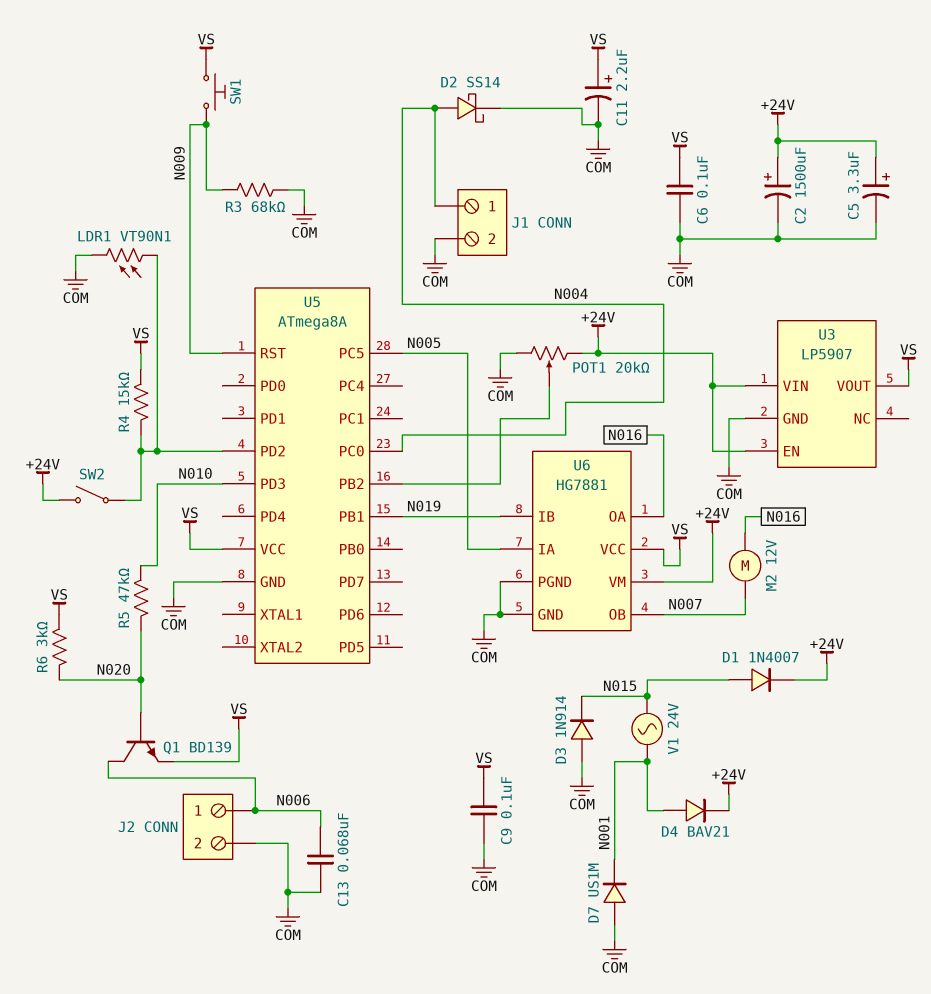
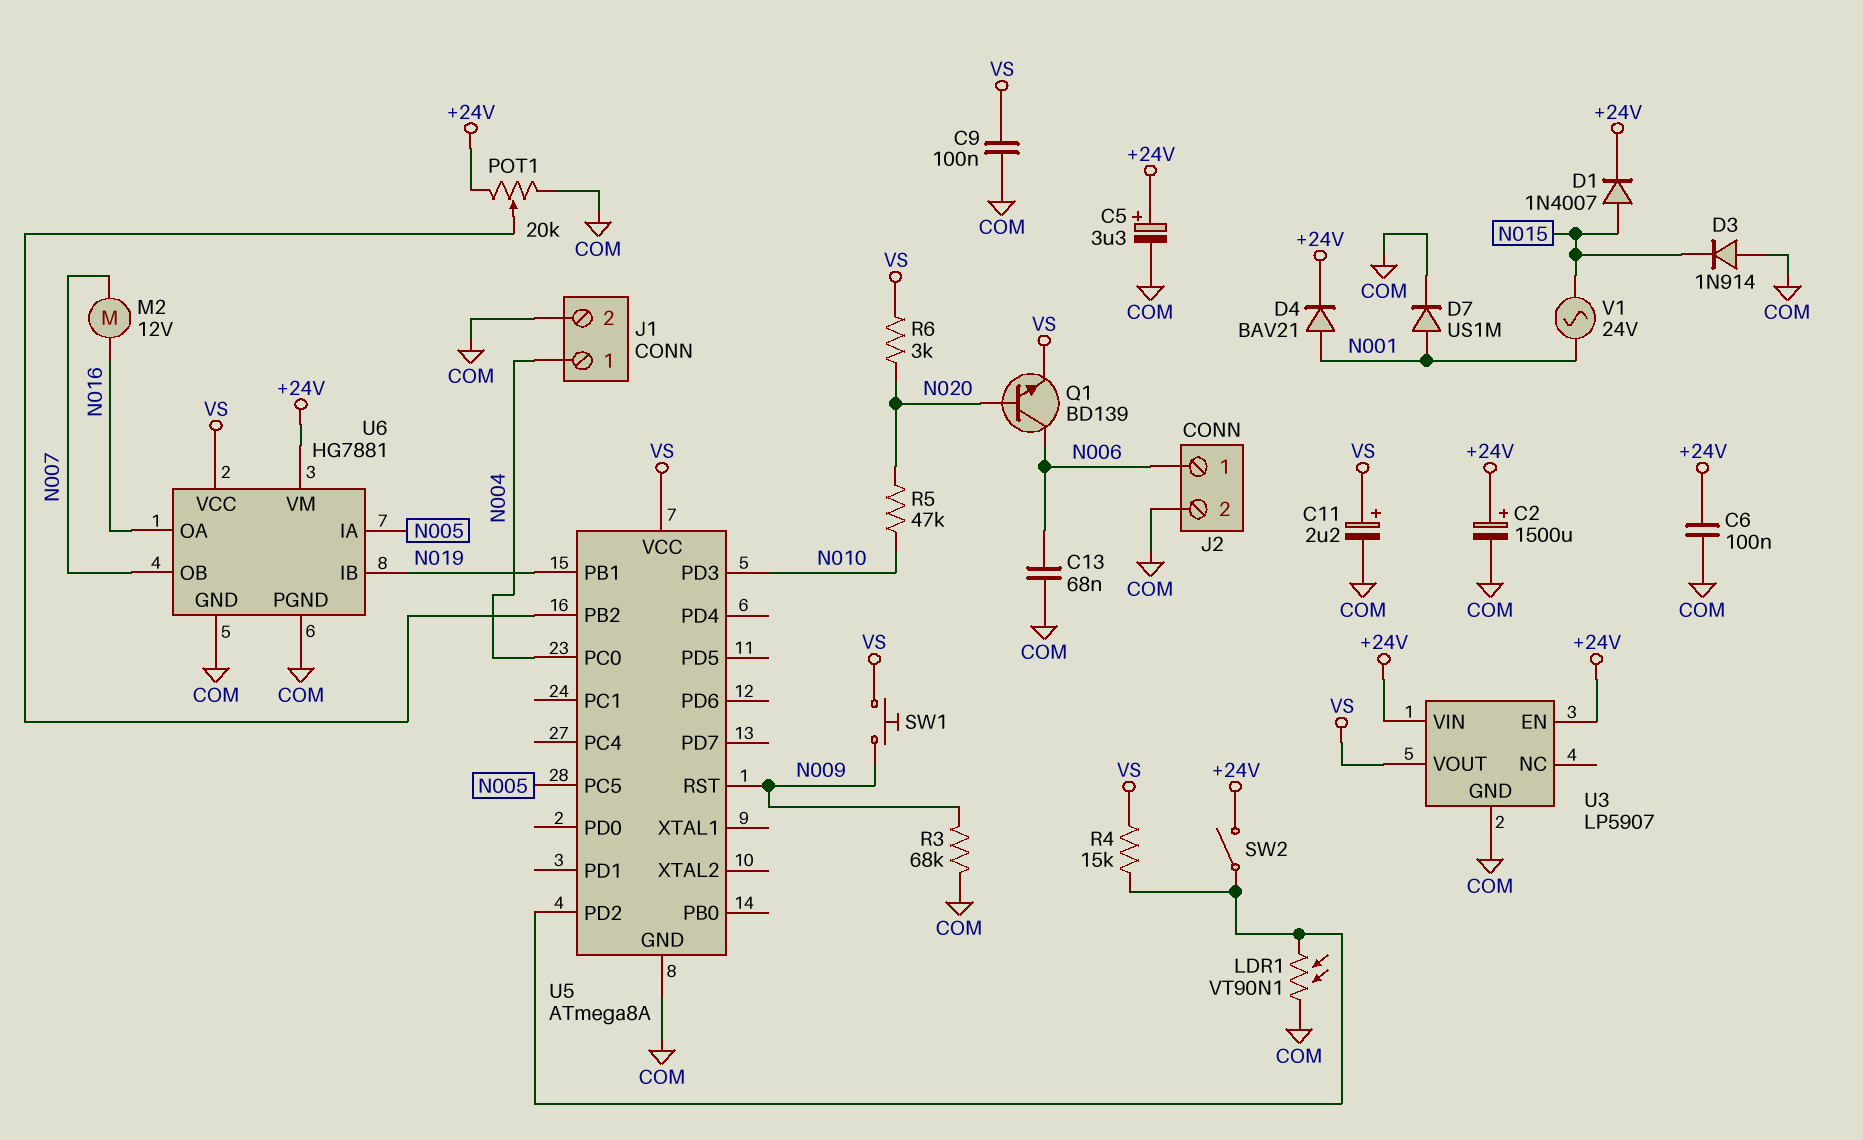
C6: 100nF (COM, VS) -> 100nF (+24V, COM)
D2: schottky SS14 (A N004, K COM) -> none
D7: diode US1M (A COM, K N001) -> diode US1M (A N001, K COM)

